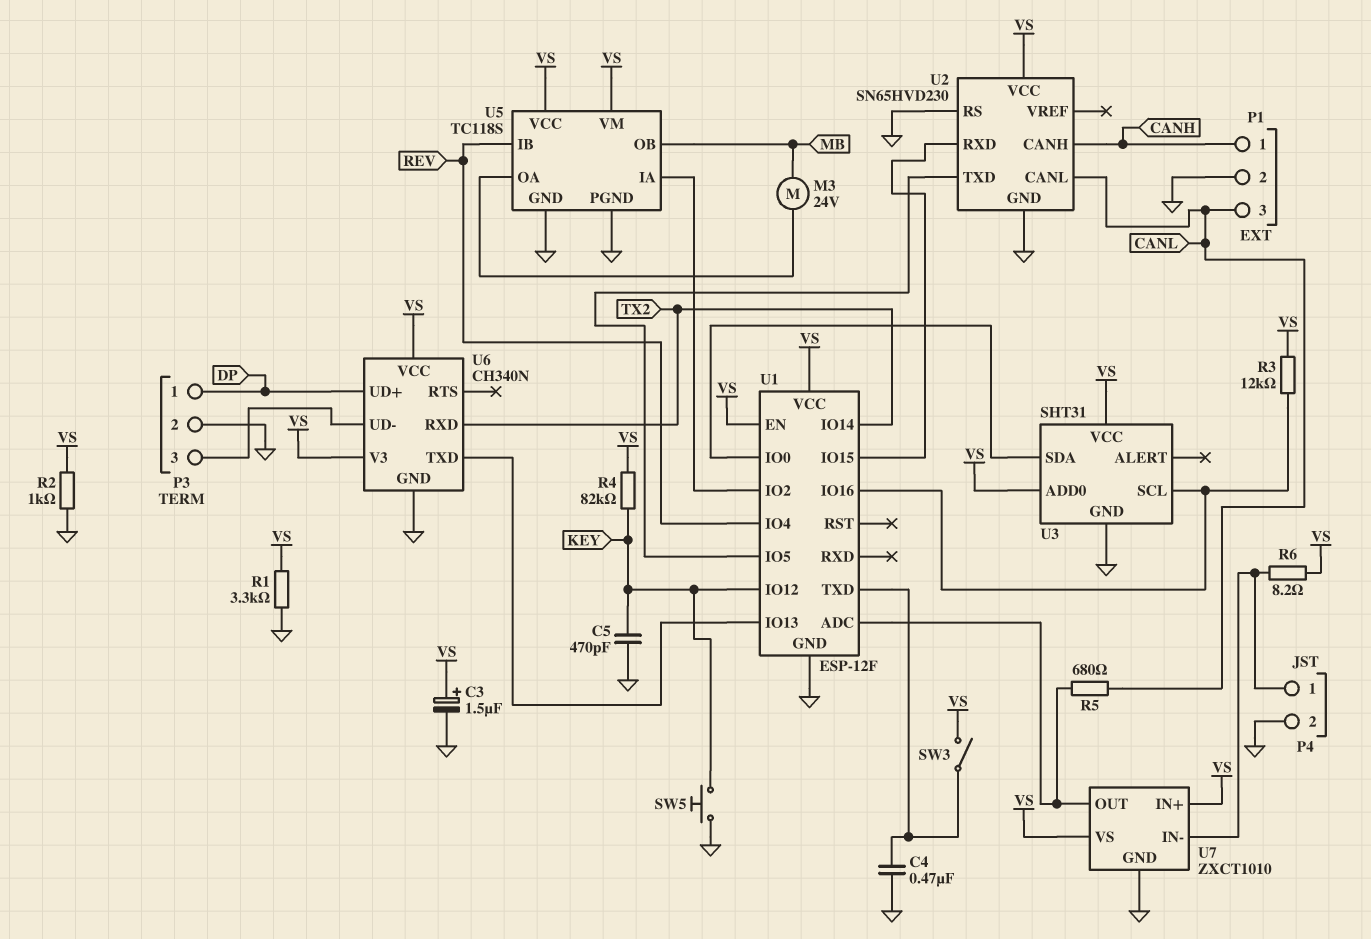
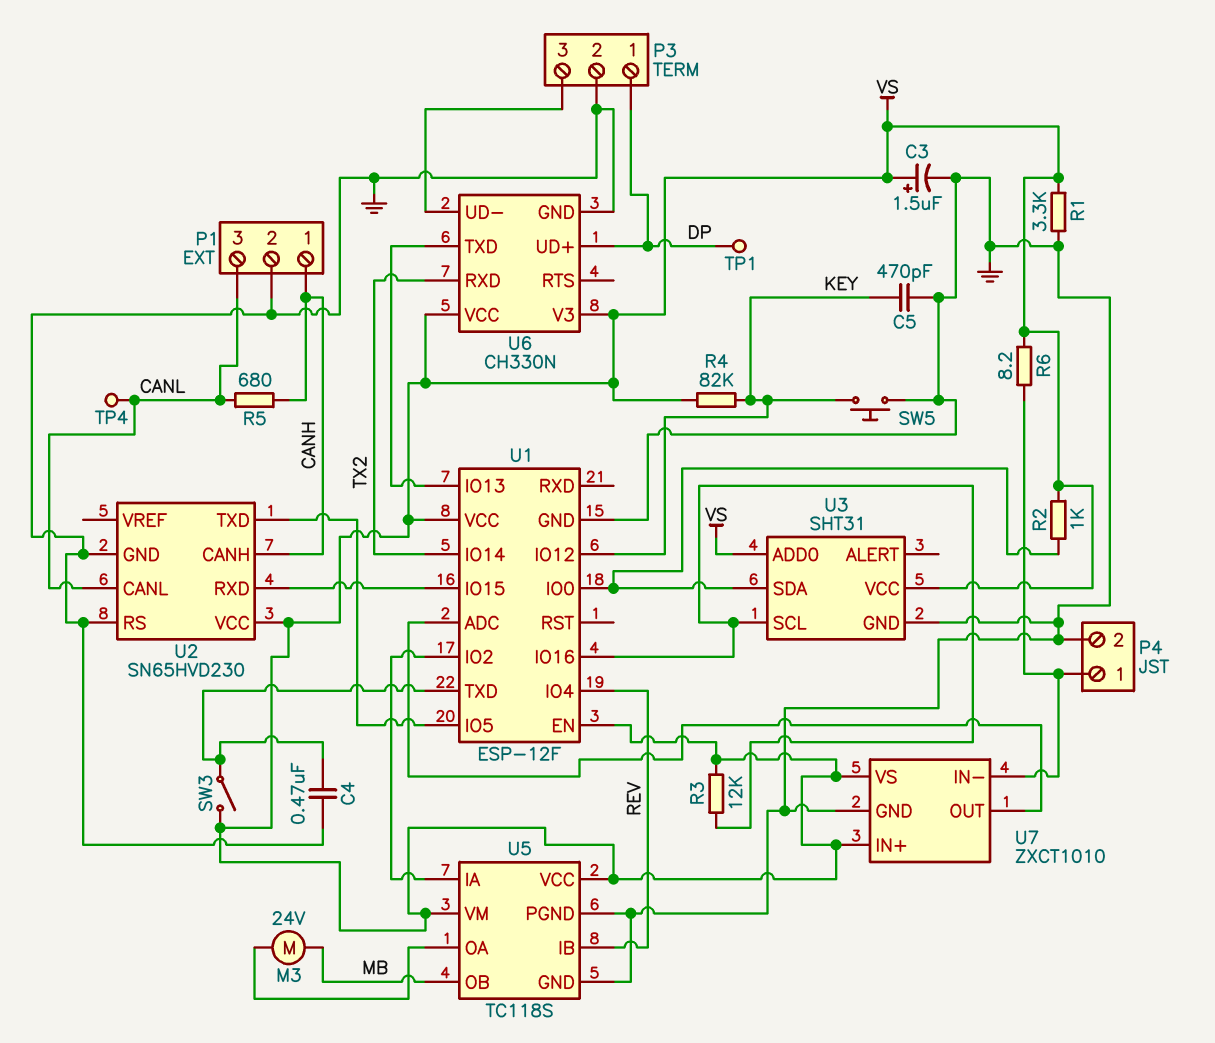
R2: 1k (GND, VS) -> 1k (U1/IO0, VS)
R5: 680 (CANL, U1/ADC) -> 680 (CANH, CANL)
TP1: none -> test point (DP)
TP4: none -> test point (CANL)
U6: CH340N -> CH330N

